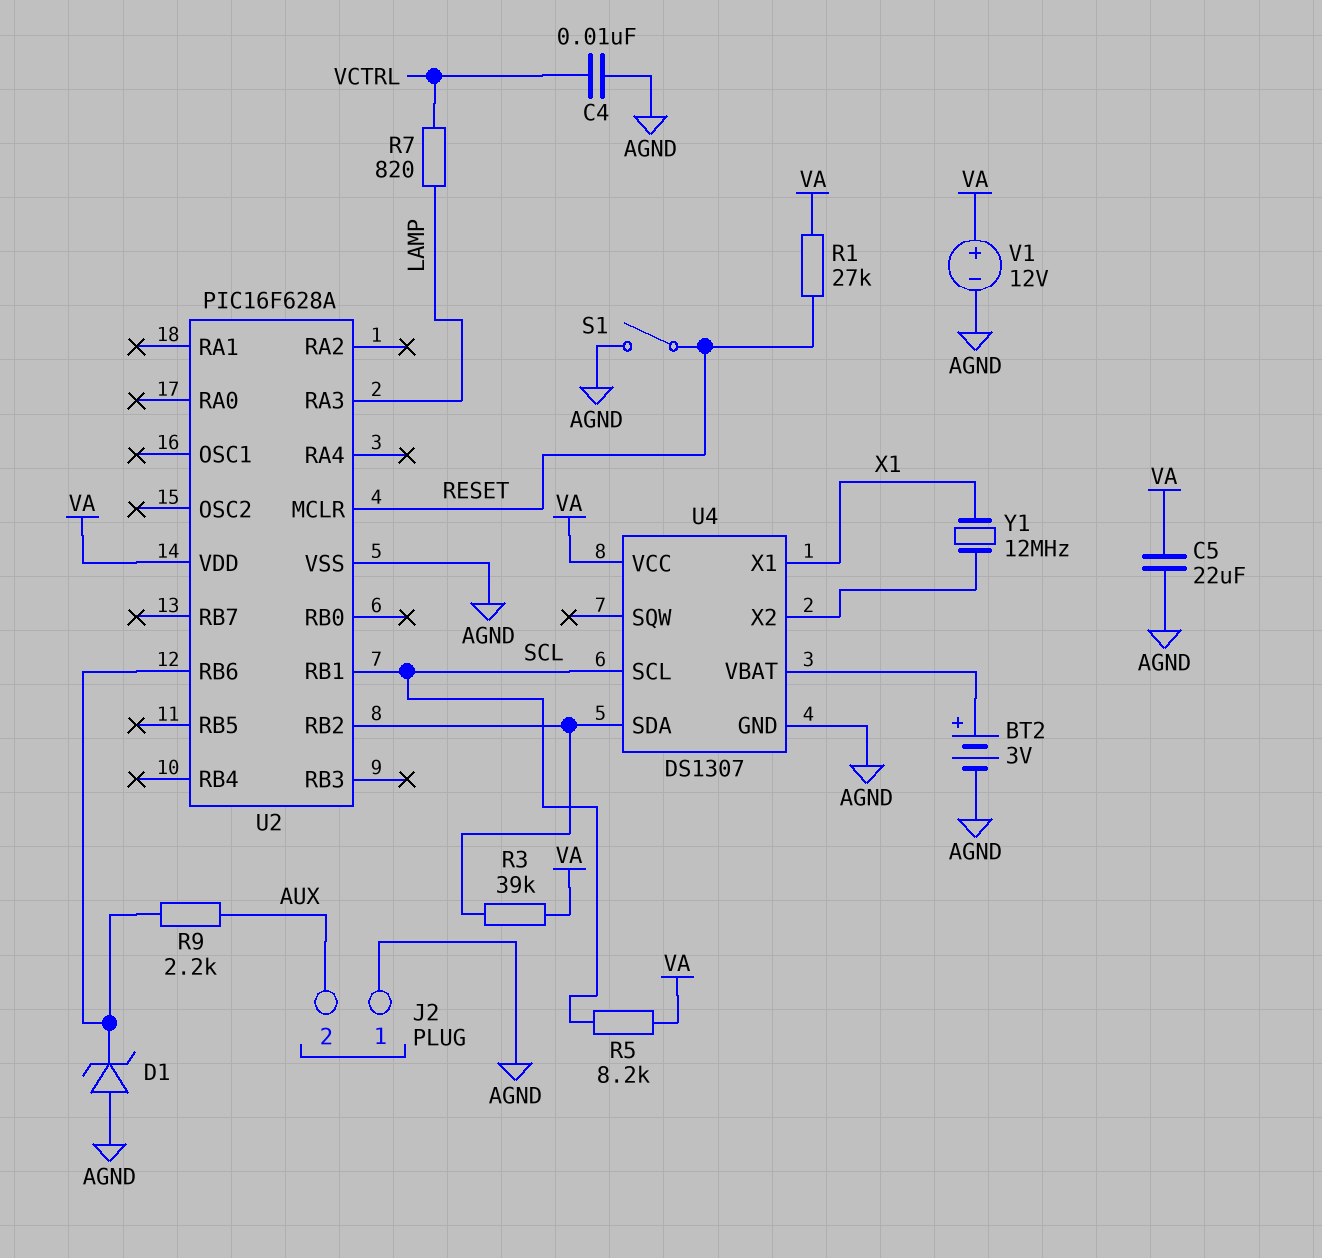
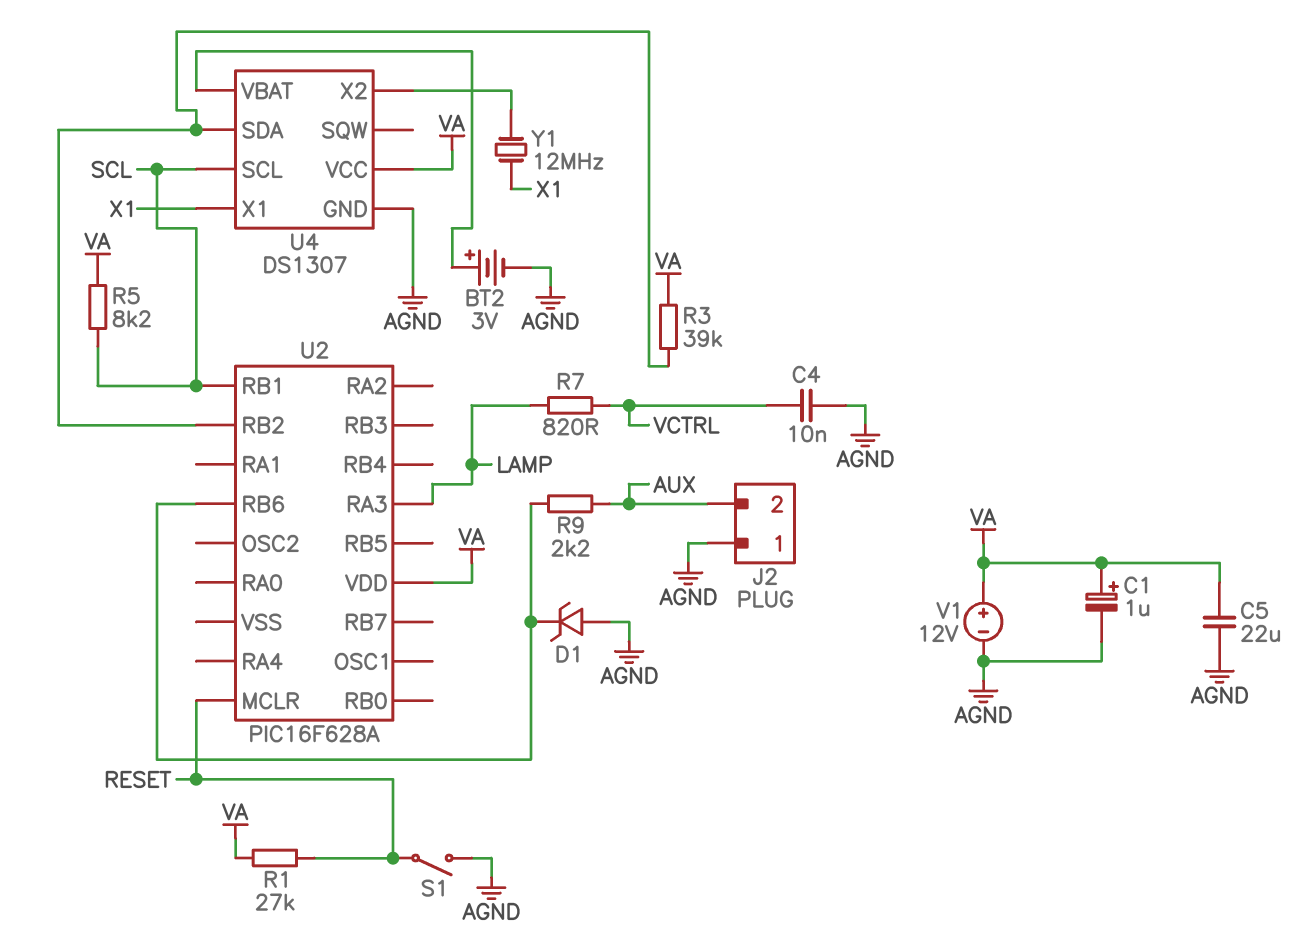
C1: none -> 1uF (plus VA, minus AGND)
U2 pin VSS: AGND -> none

